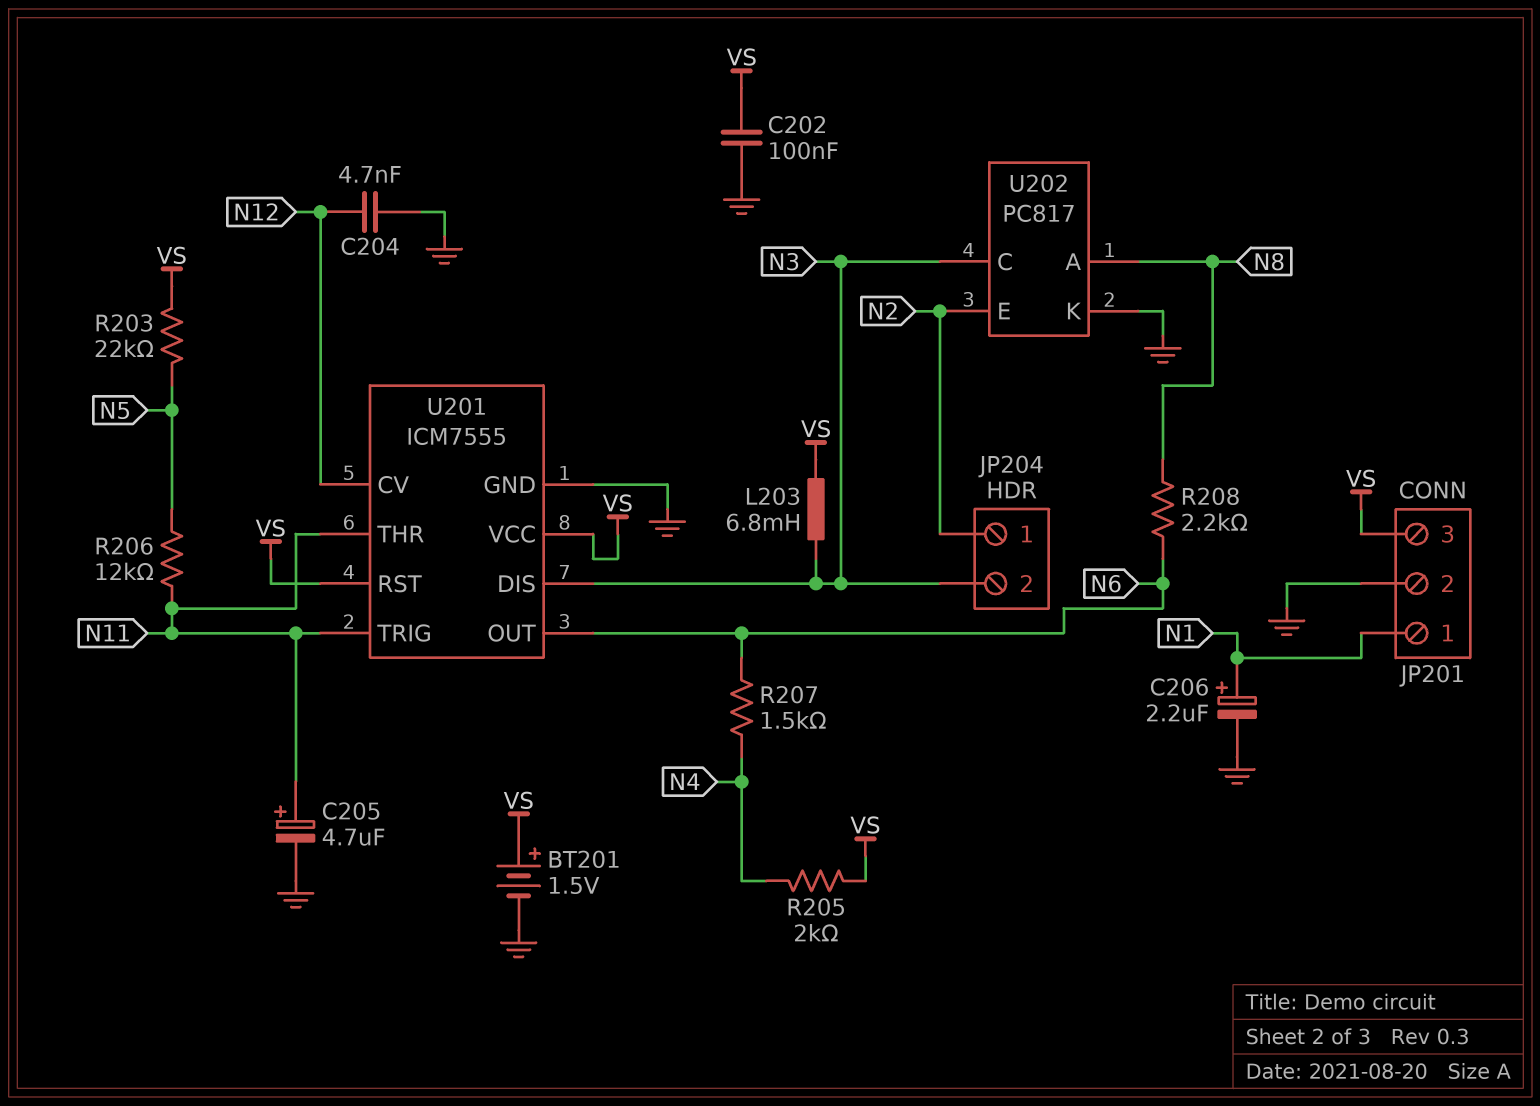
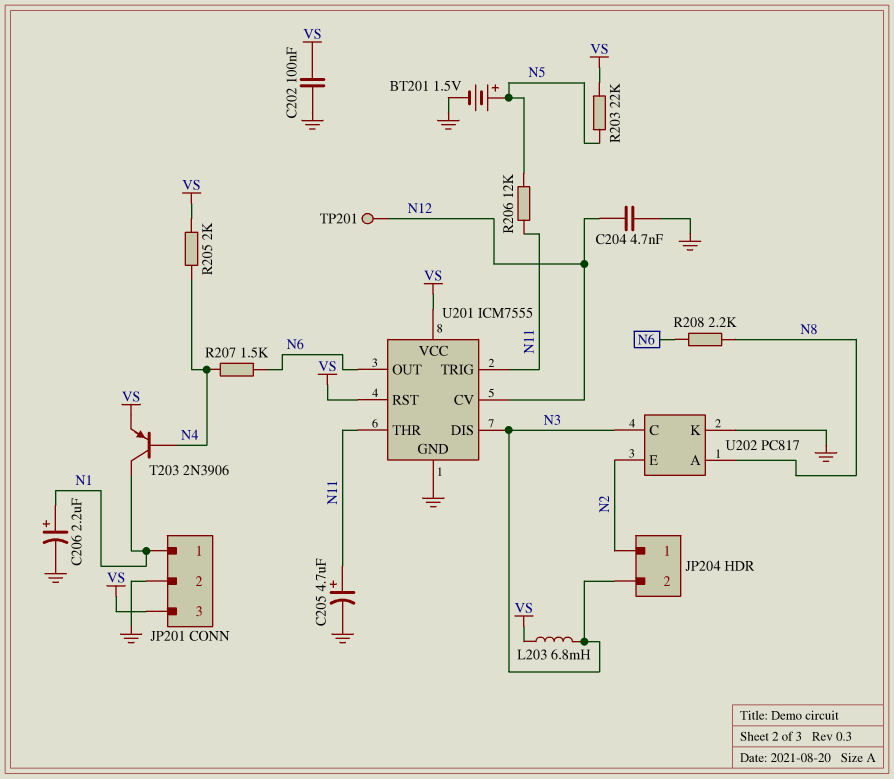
BT201: 1.5V (plus VS, minus GND) -> 1.5V (plus N5, minus GND)
T203: none -> PNP 2N3906 (B N4, C N1, E VS)
TP201: none -> test point (N12)

